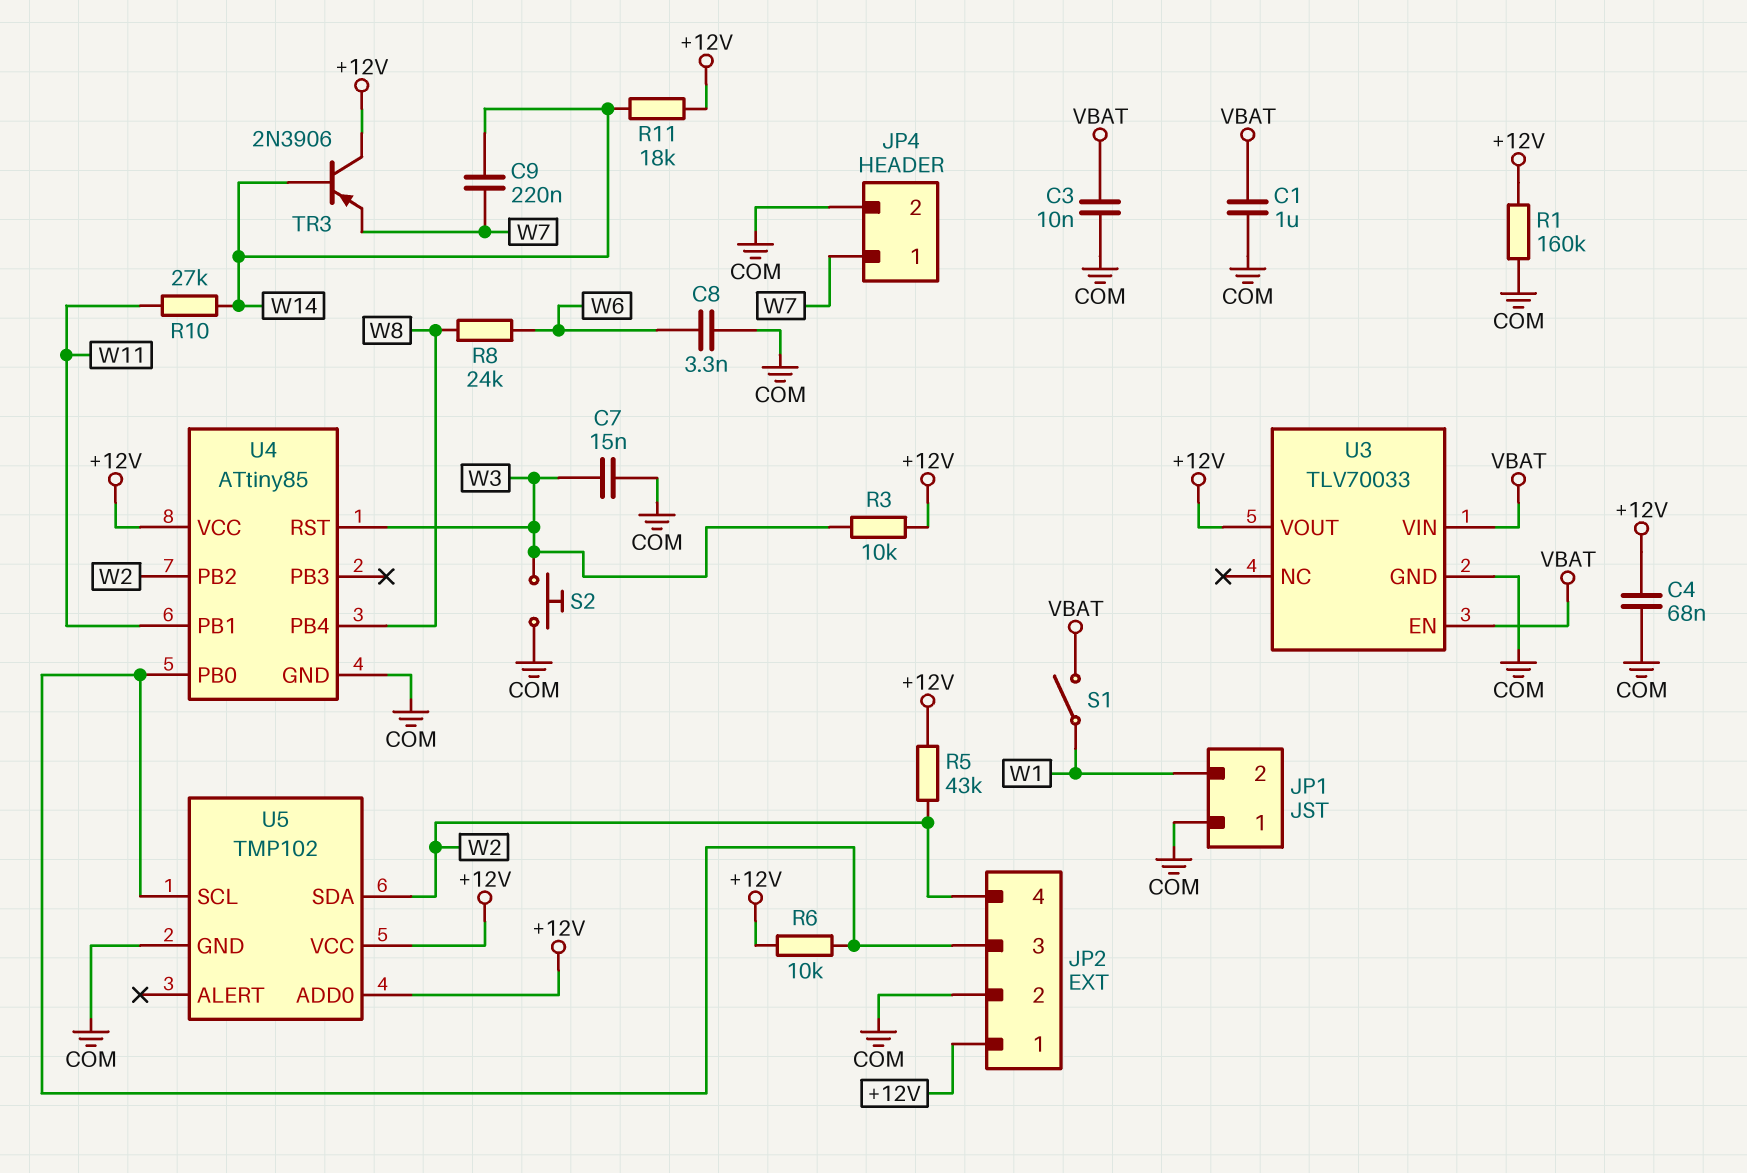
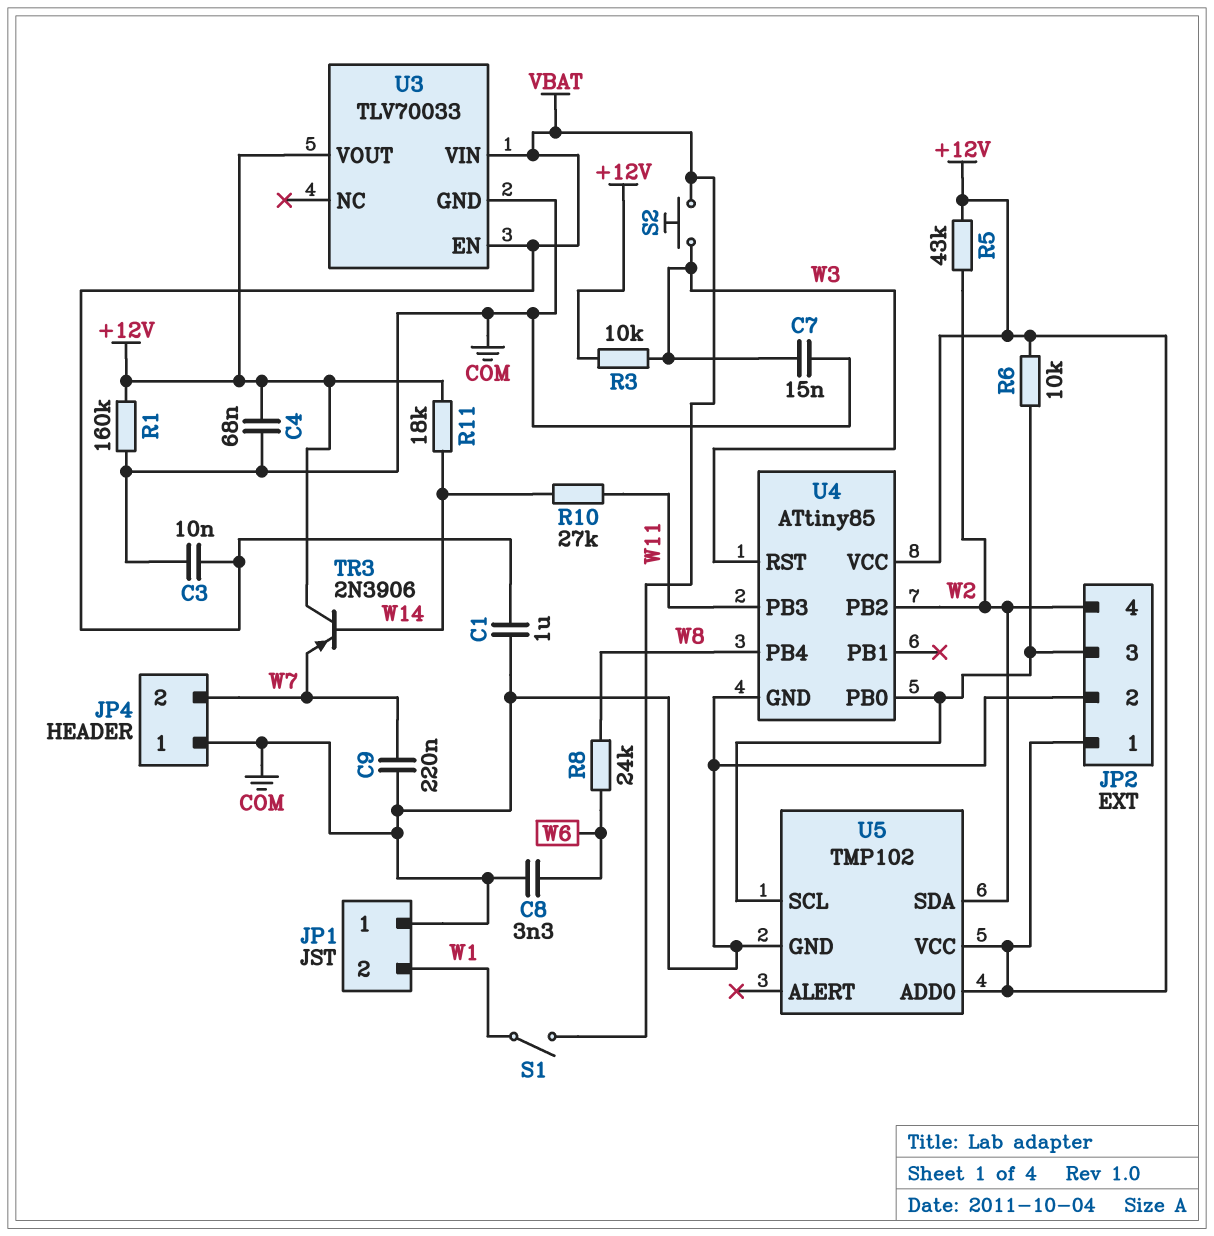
C9: 220nF (W7, W14) -> 220nF (COM, W7)
JP4 pin 1: W7 -> COM
JP4 pin 2: COM -> W7
S2: button (COM, W3) -> button (VBAT, W3)
U4 pin PB1: W11 -> none
U4 pin PB3: none -> W11

